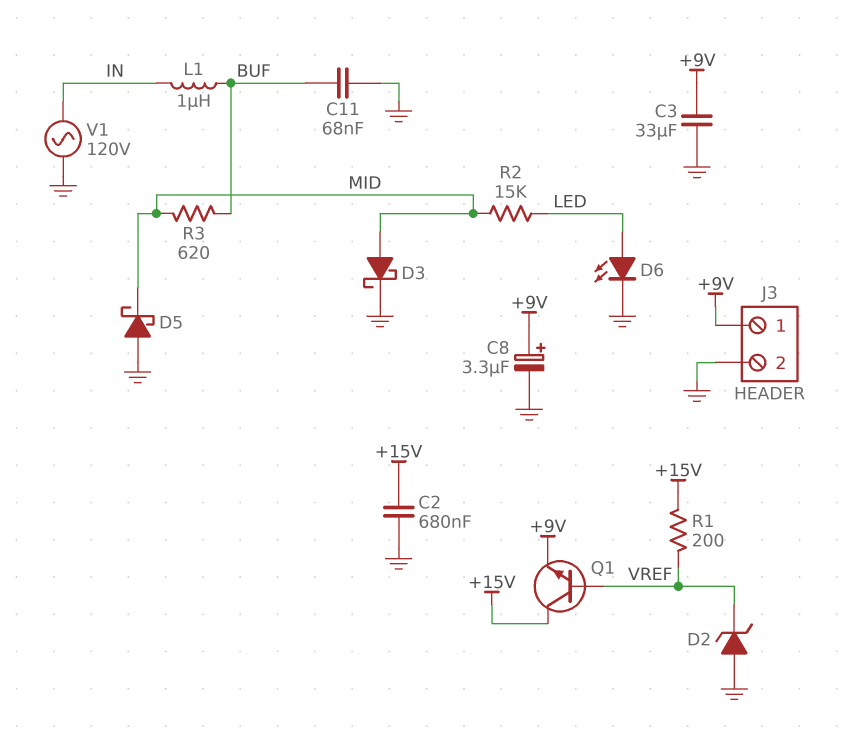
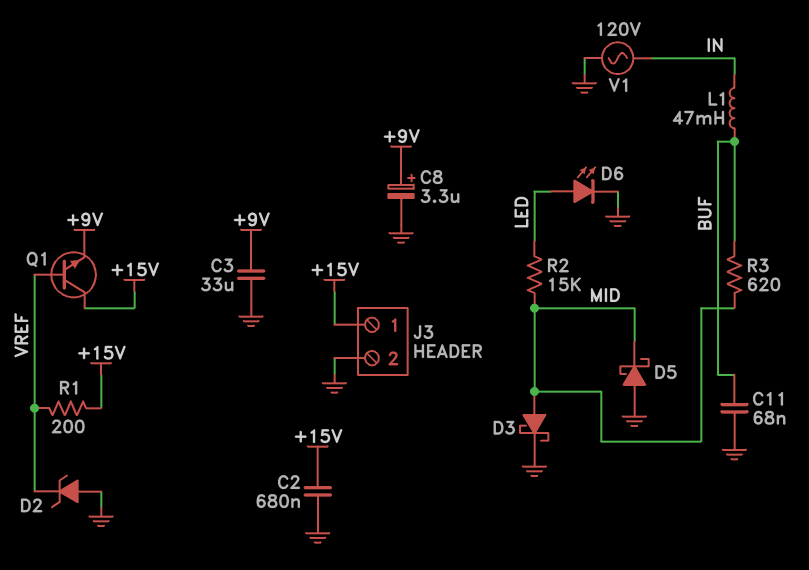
J3 pin 1: +9V -> +15V
L1: 1uH (BUF, IN) -> 47mH (BUF, IN)

